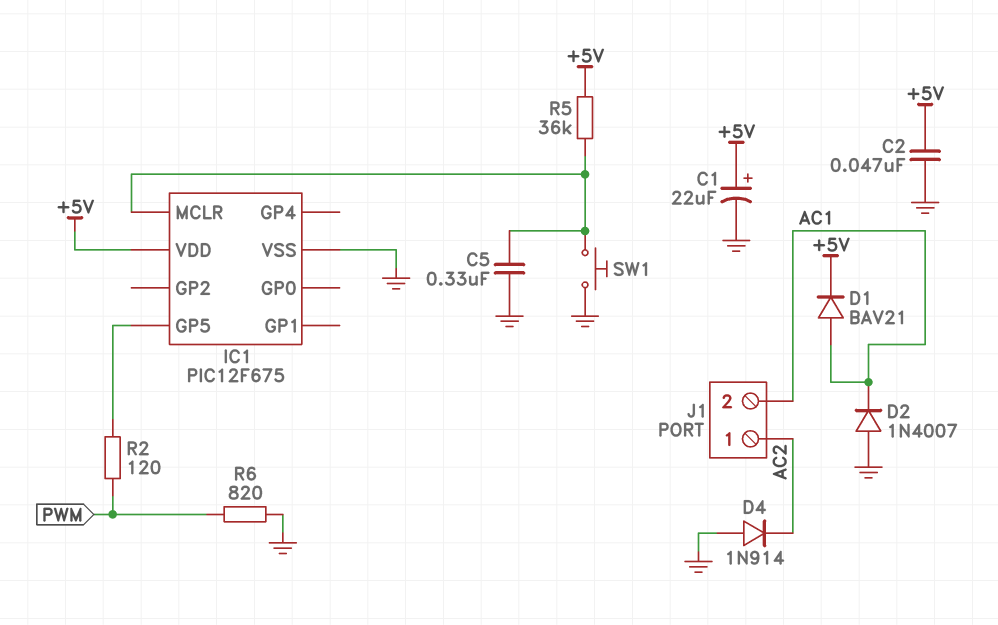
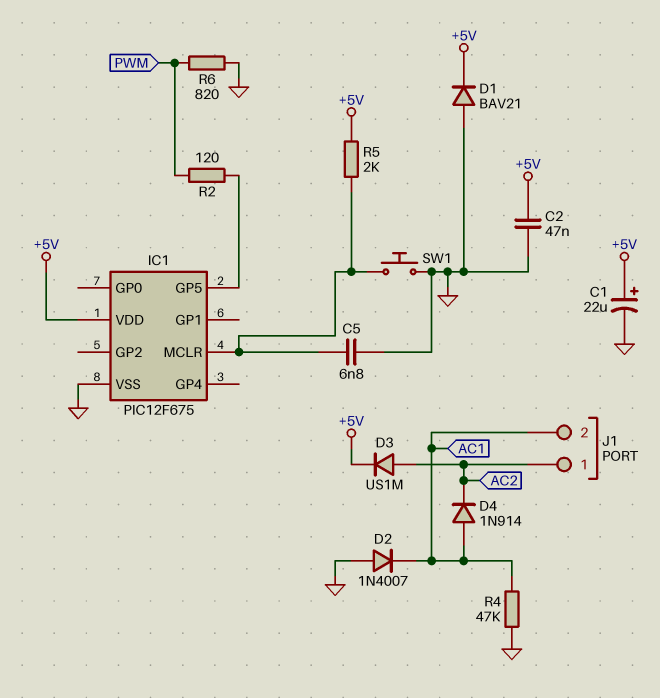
C5: 330nF (GND, IC1/MCLR) -> 6.8nF (GND, IC1/MCLR)
D1: diode BAV21 (A AC1, K +5V) -> diode BAV21 (A GND, K +5V)
D3: none -> diode US1M (A AC2, K +5V)
D4: diode 1N914 (A GND, K AC2) -> diode 1N914 (A AC1, K AC2)
R4: none -> 47k (AC1, GND)
R5: 36k (+5V, IC1/MCLR) -> 2k (+5V, IC1/MCLR)

